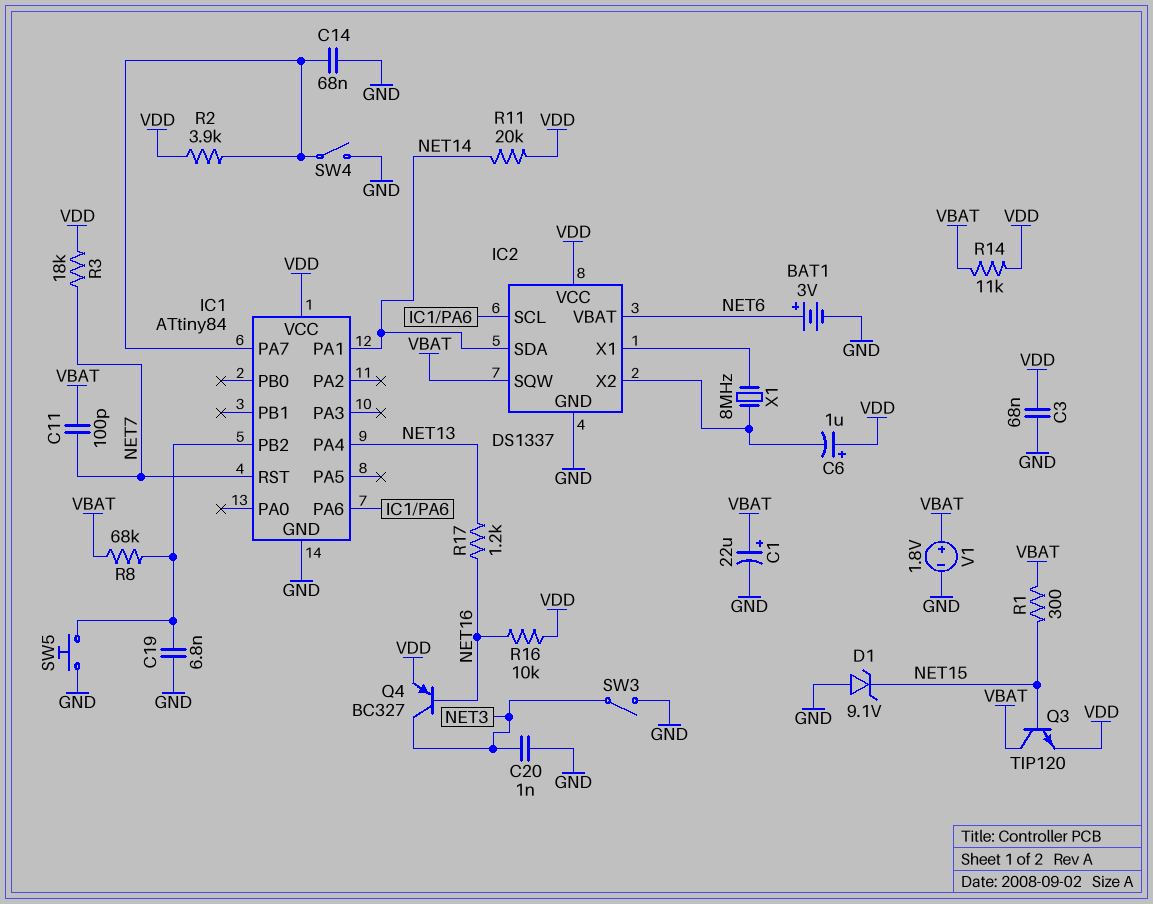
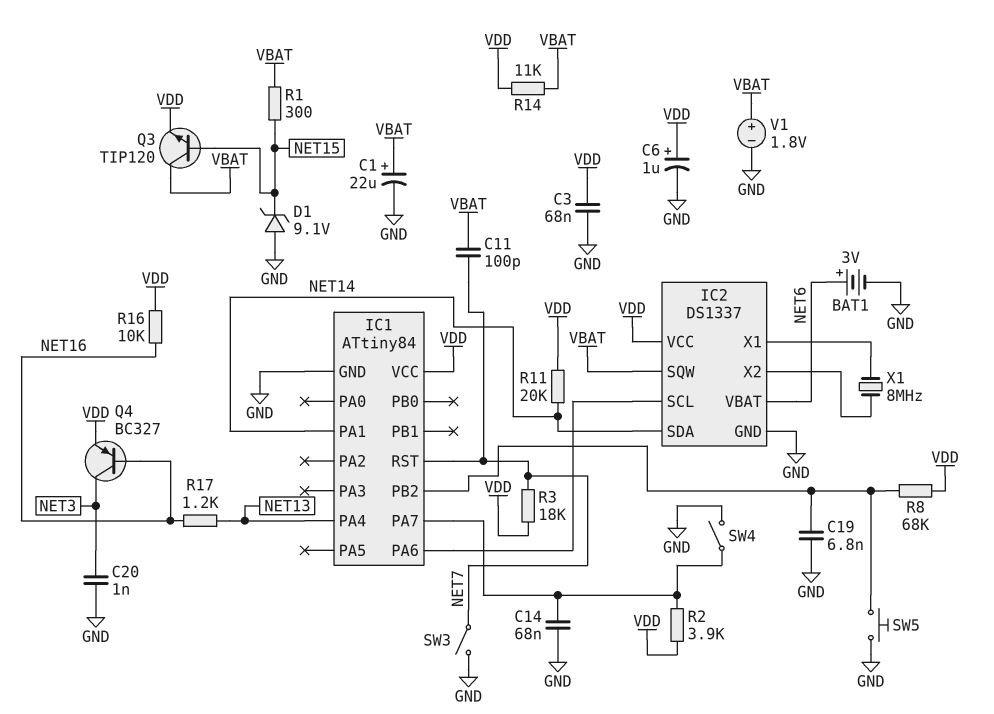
C6: 1uF (plus VDD, minus IC2/X2) -> 1uF (plus VDD, minus GND)
R8: 68k (IC1/PB2, VBAT) -> 68k (IC1/PB2, VDD)
SW3: switch (GND, NET3) -> switch (GND, NET7)

